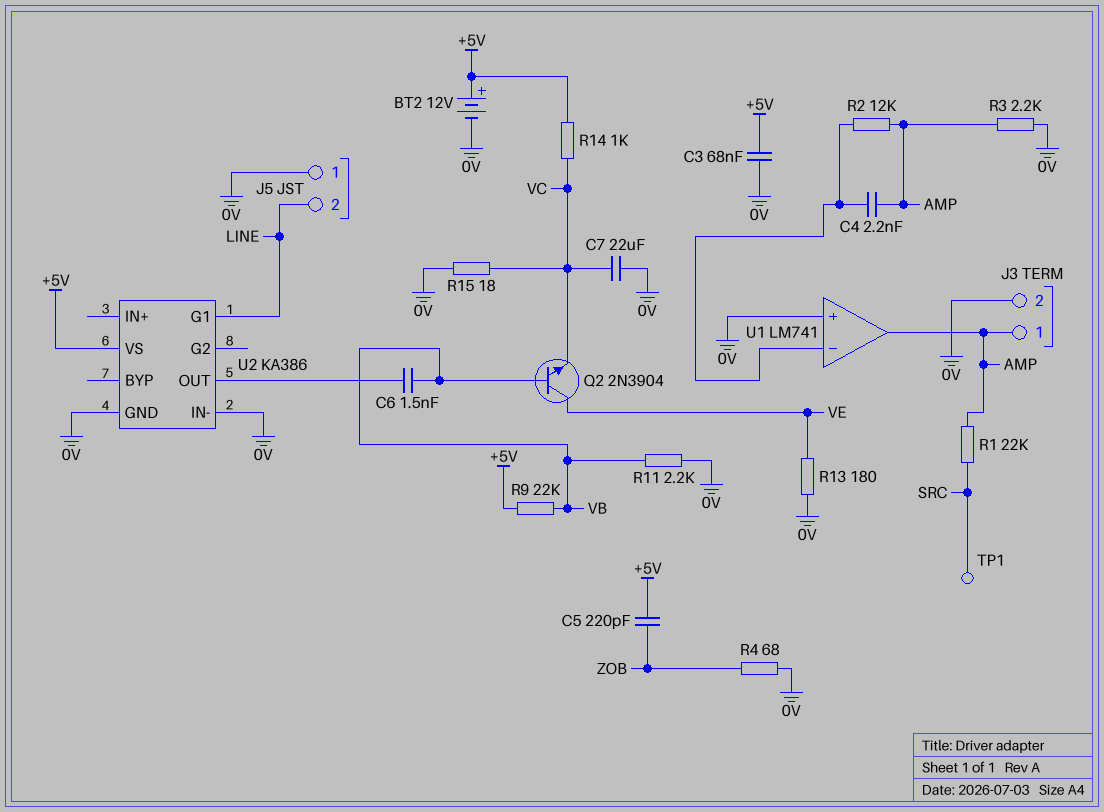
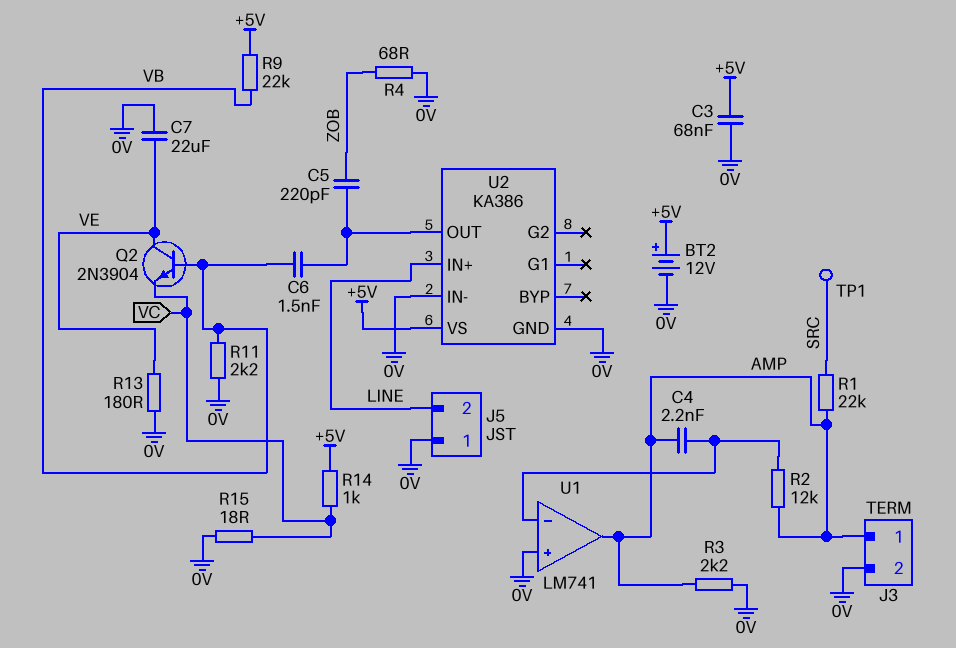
C5: 220pF (+5V, ZOB) -> 220pF (U2/OUT, ZOB)
C7: 22uF (0V, VC) -> 22uF (0V, VE)
U2 pin G1: LINE -> none
U2 pin IN+: none -> LINE

